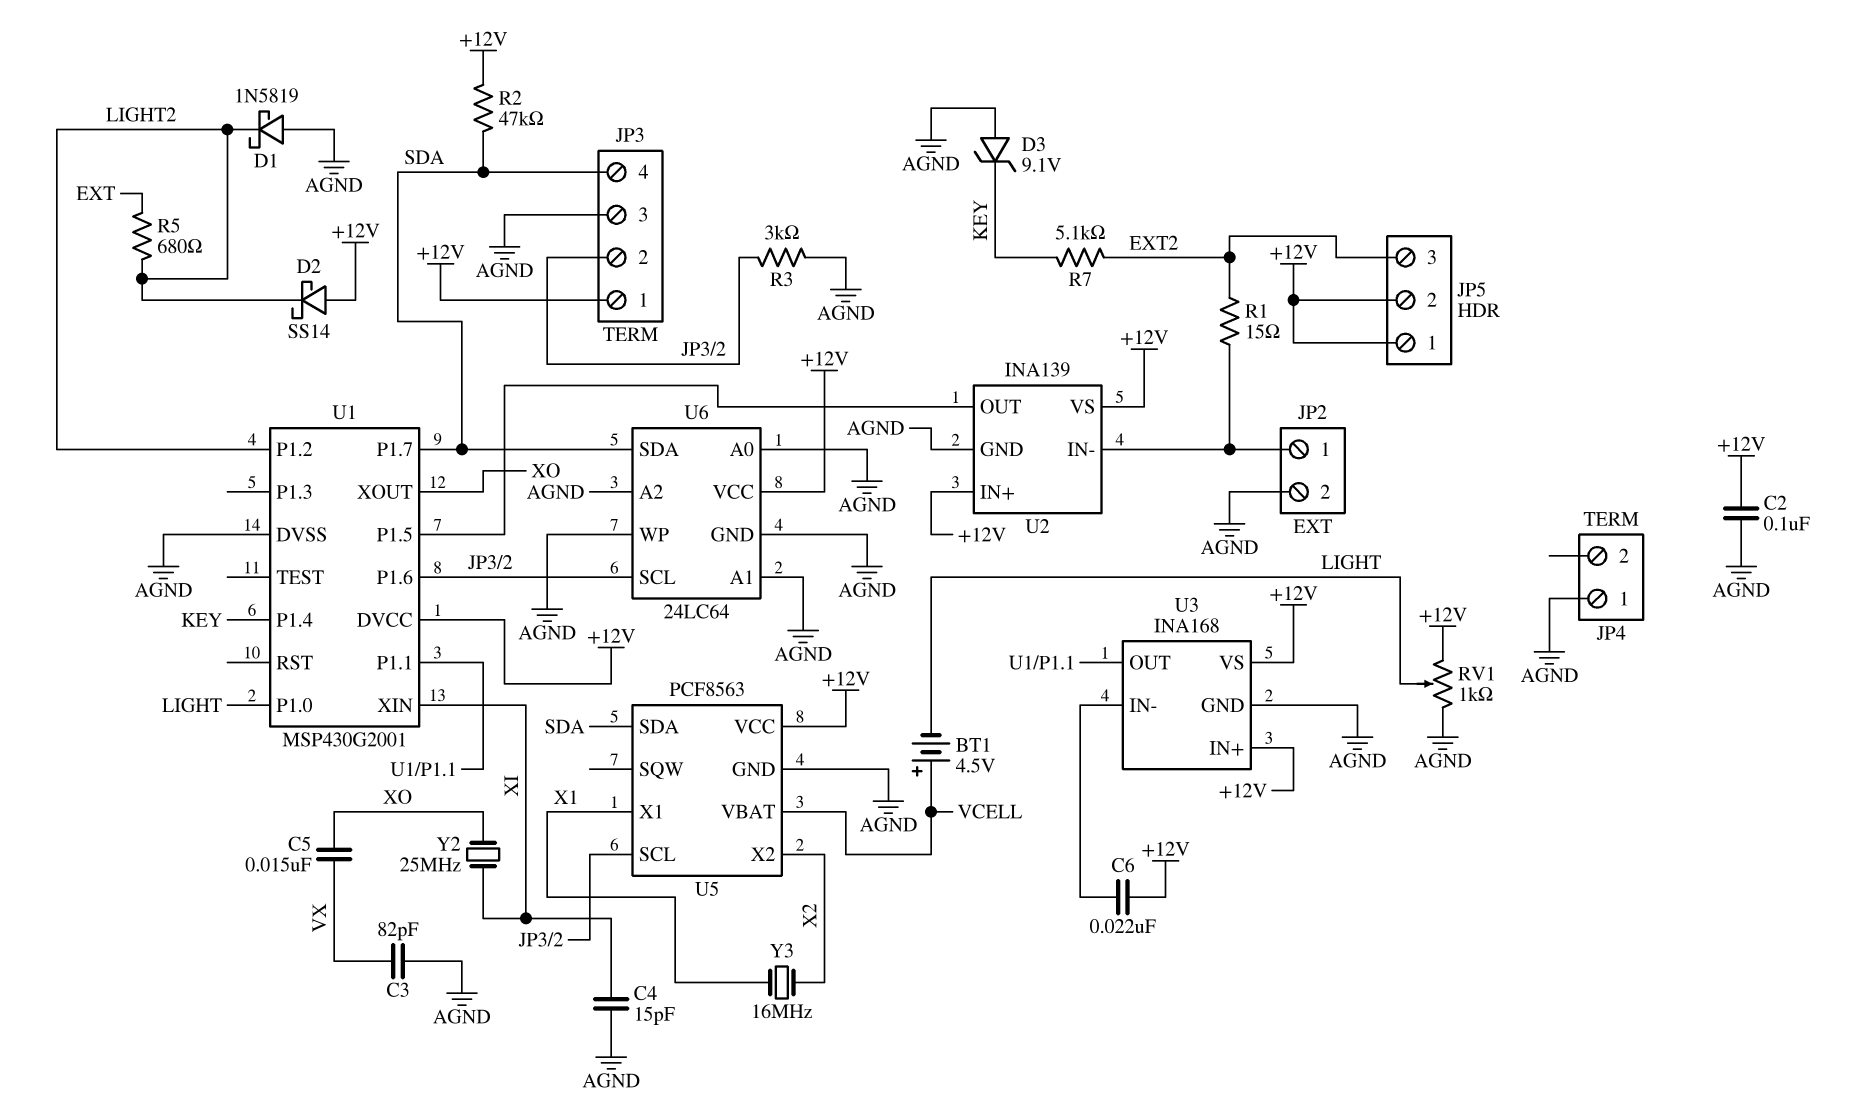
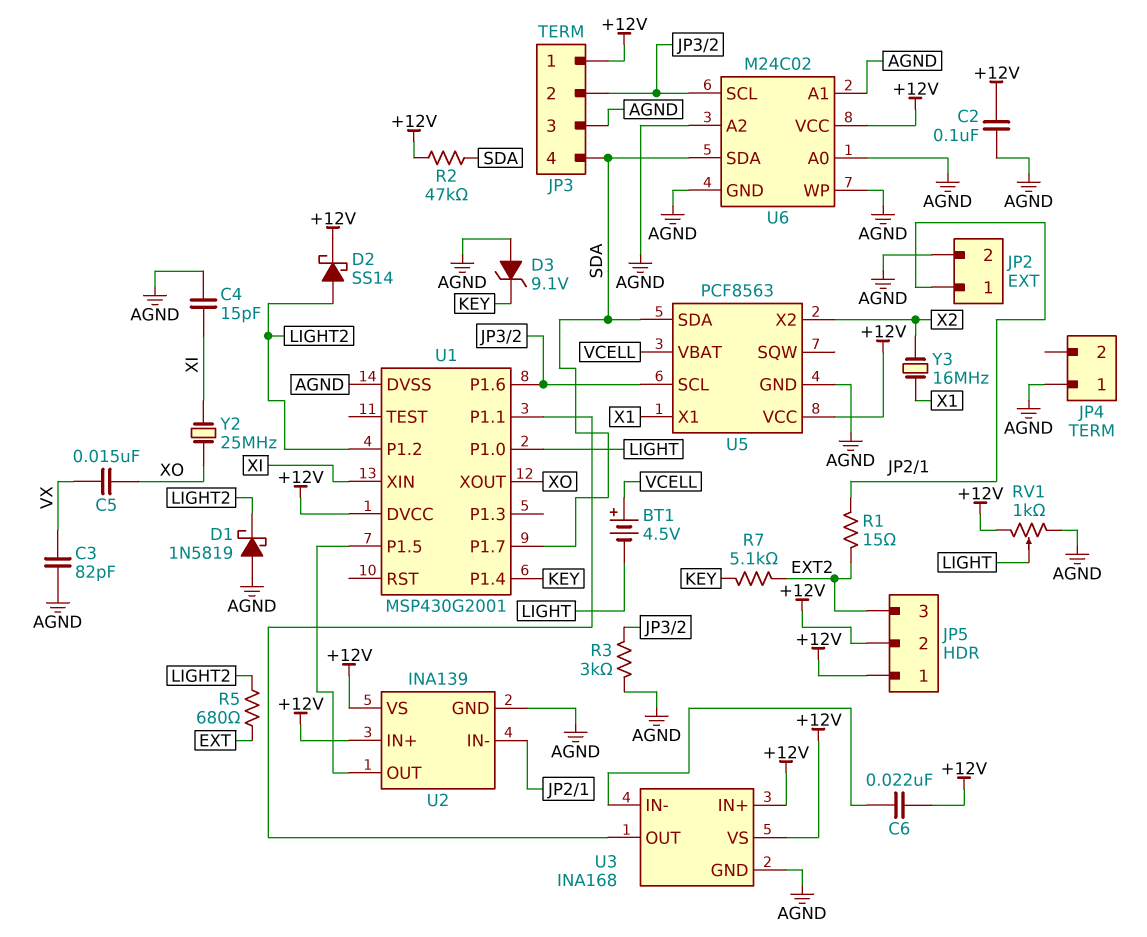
D2: schottky SS14 (A +12V, K LIGHT2) -> schottky SS14 (A LIGHT2, K +12V)
U6: 24LC64 -> M24C02

